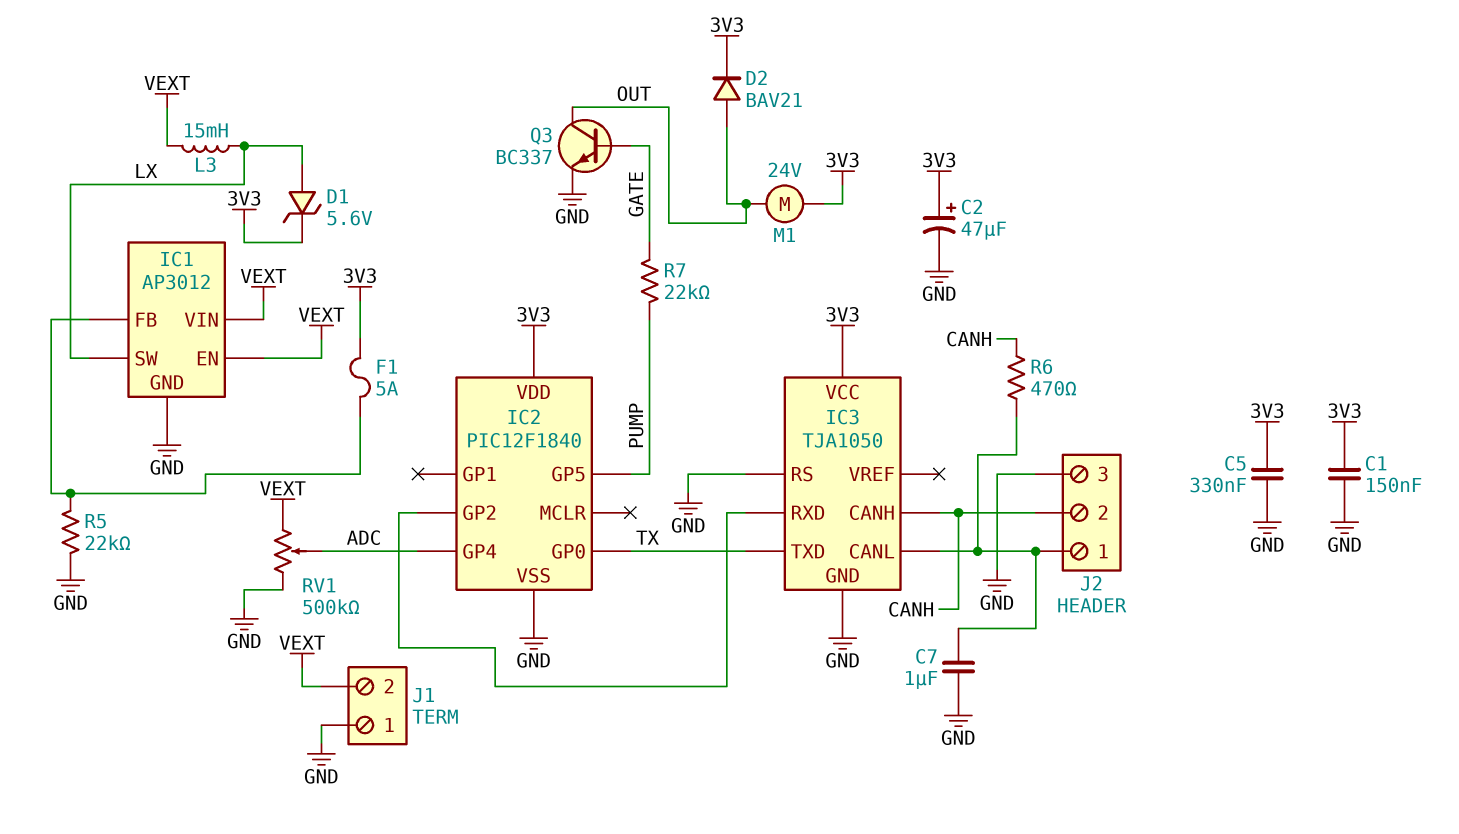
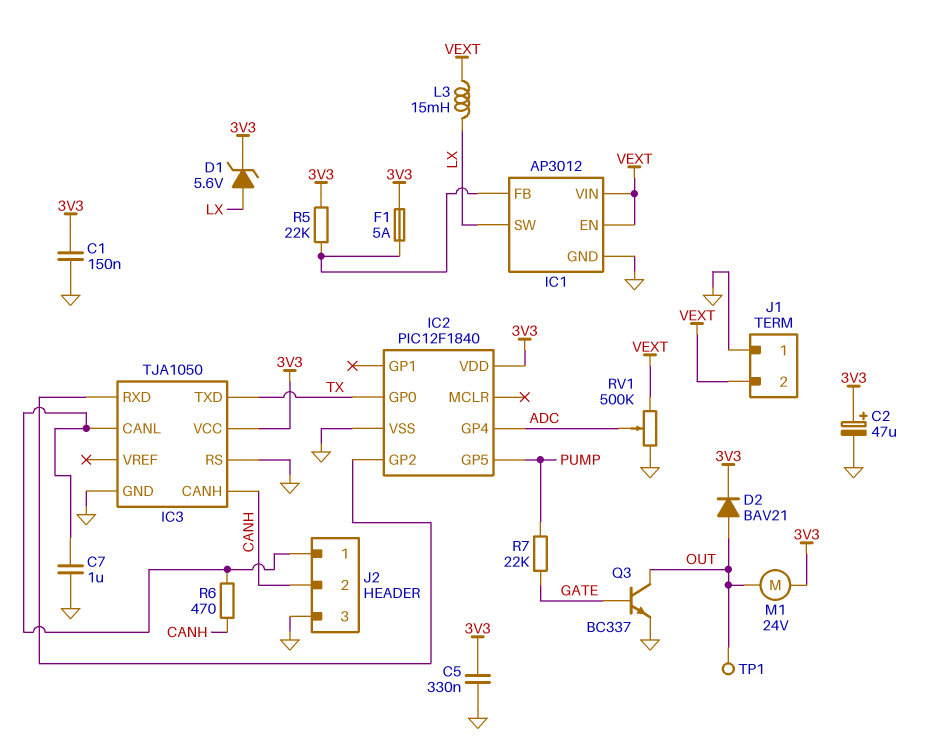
R5: 22k (GND, IC1/FB) -> 22k (3V3, IC1/FB)
TP1: none -> test point (OUT)

